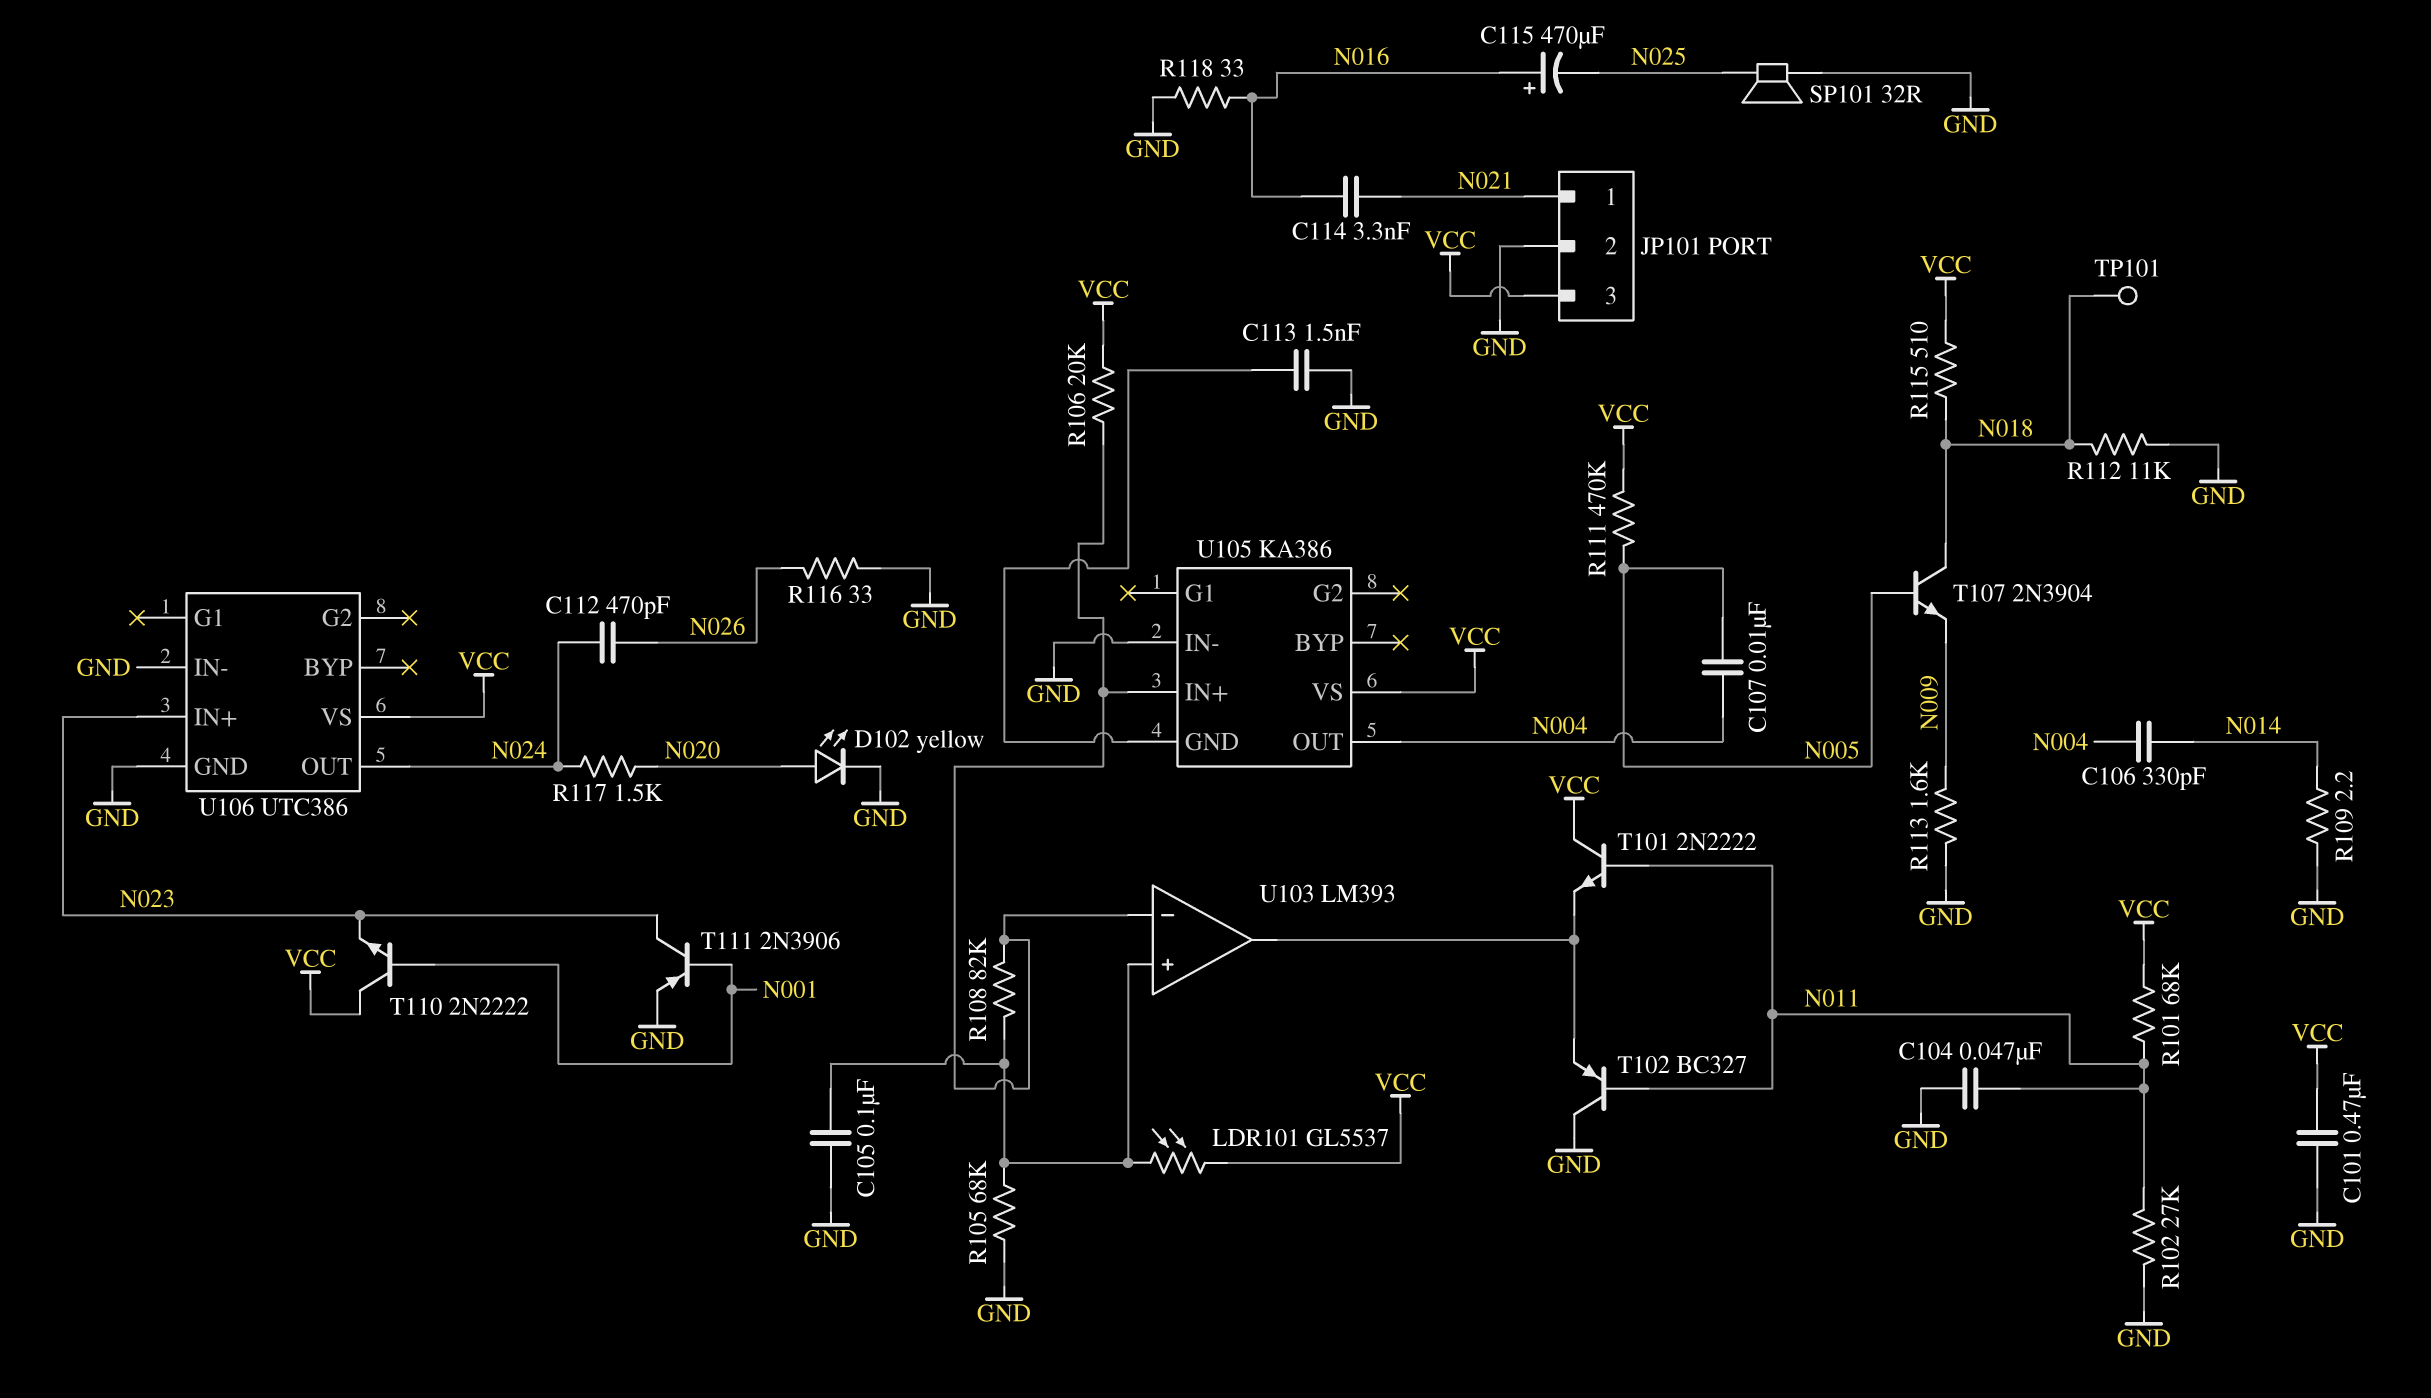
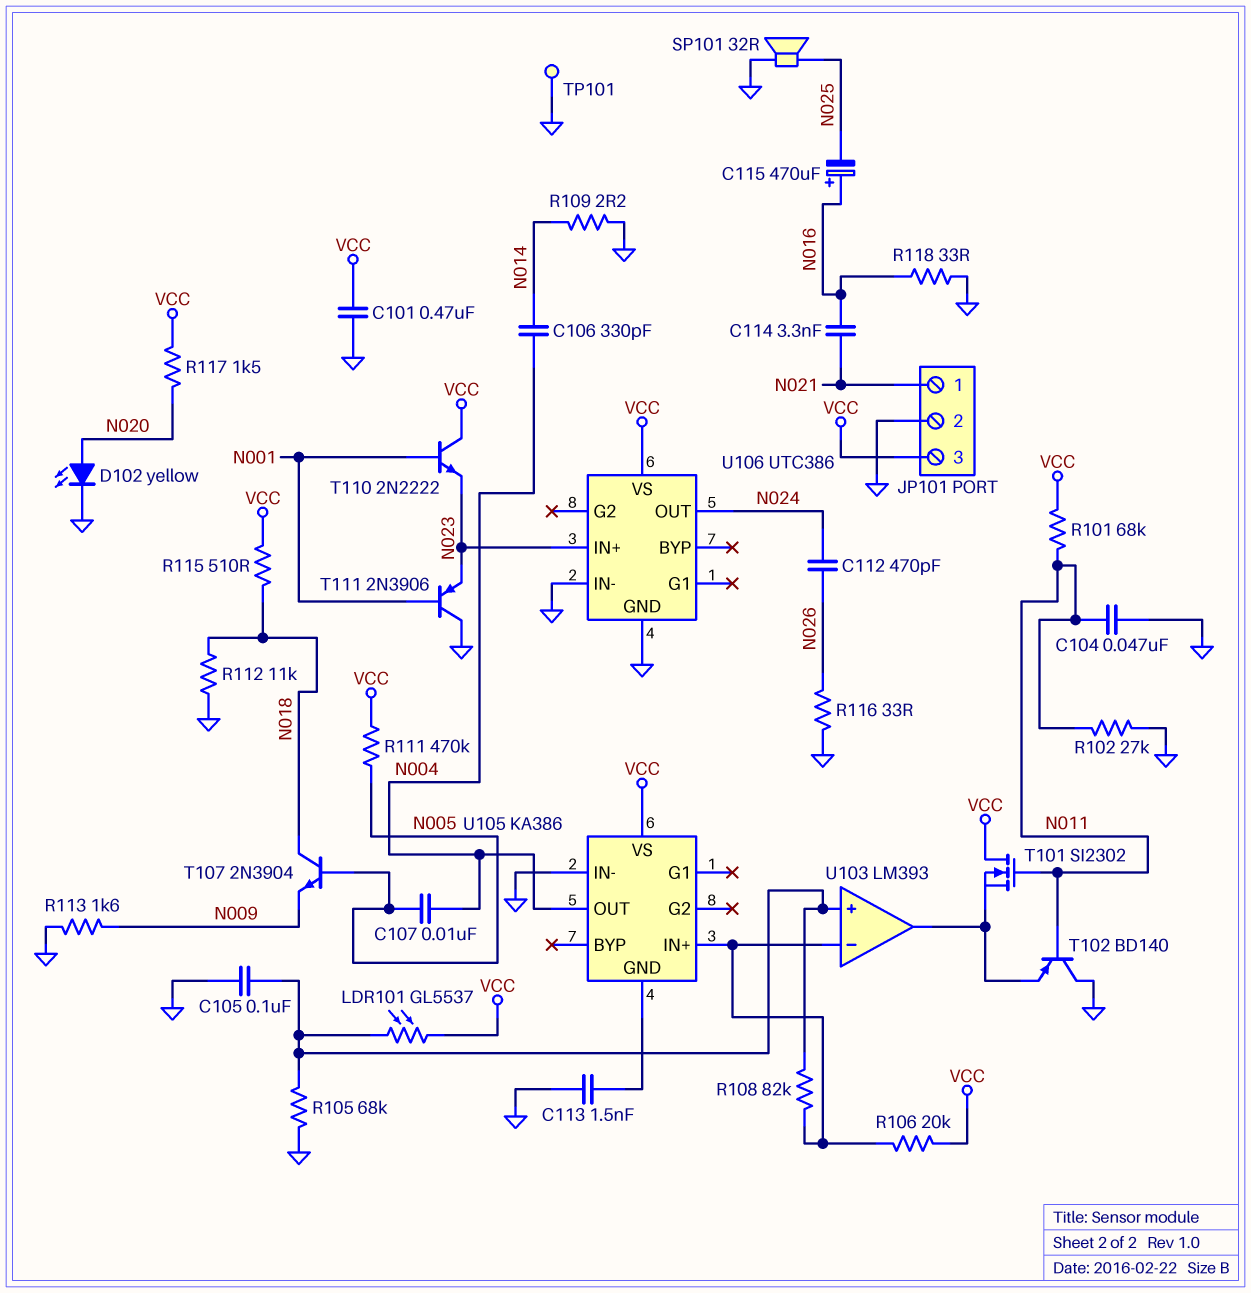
R117: 1.5k (N020, N024) -> 1.5k (N020, VCC)
T101: NPN 2N2222 (B N011, C VCC, E U103/out) -> NMOS SI2302 (G N011, D VCC, S U103/out)
T102: PNP BC327 (B N011, C GND, E U103/out) -> PNP BD140 (B N011, C GND, E U103/out)
T111: PNP 2N3906 (B N001, C N023, E GND) -> PNP 2N3906 (B N001, C GND, E N023)
TP101: test point (N018) -> test point (GND)

